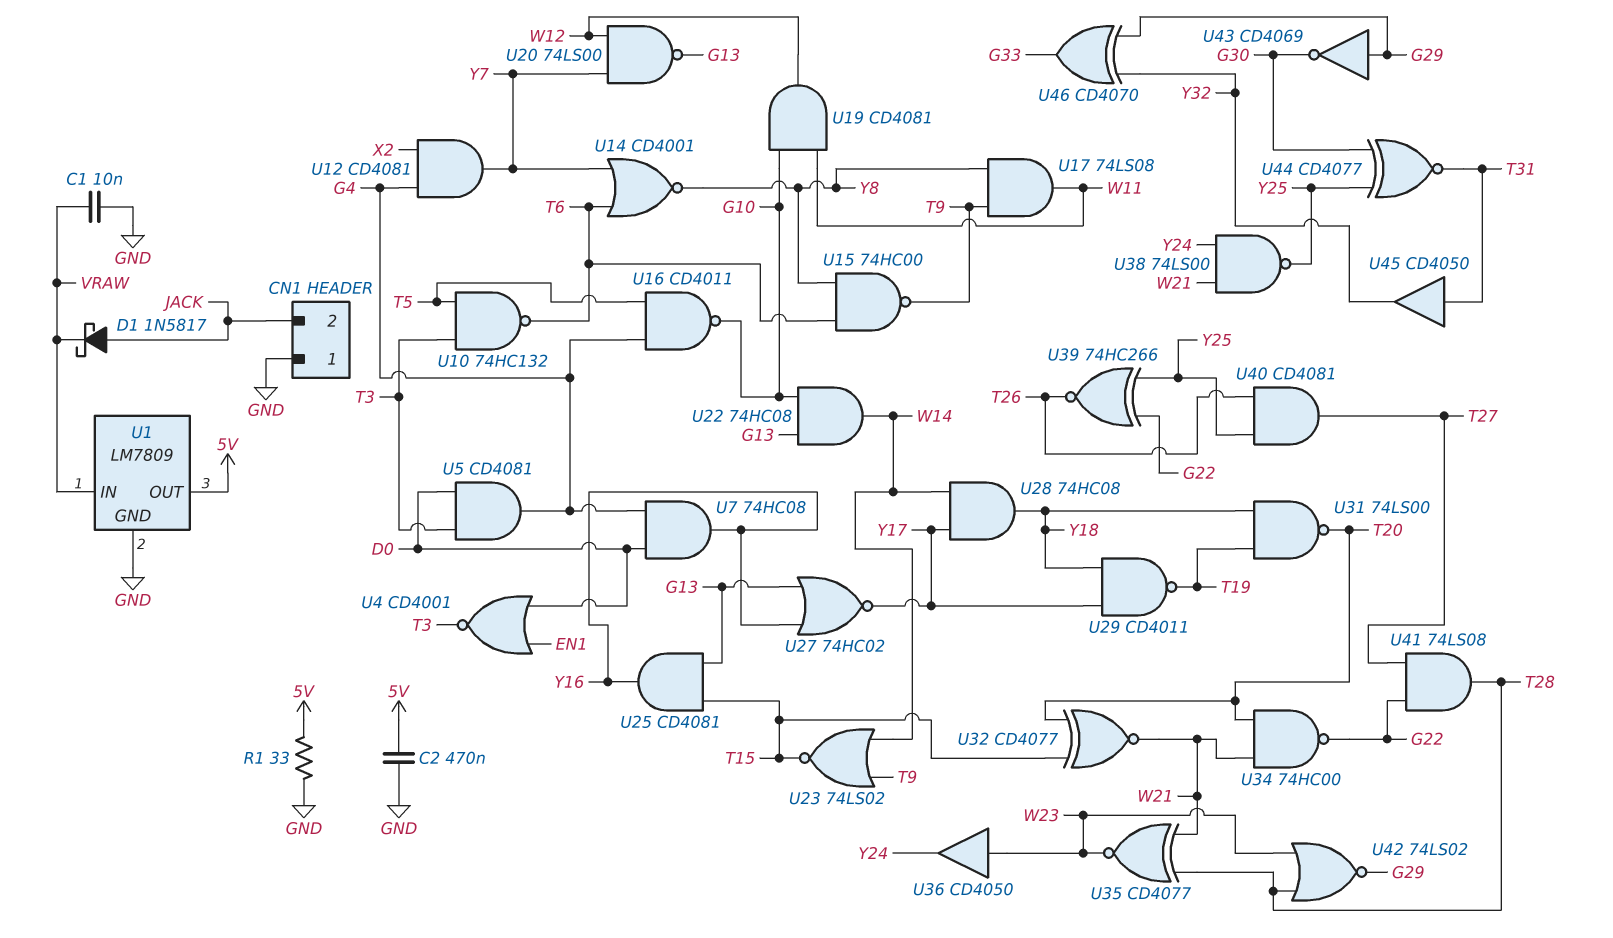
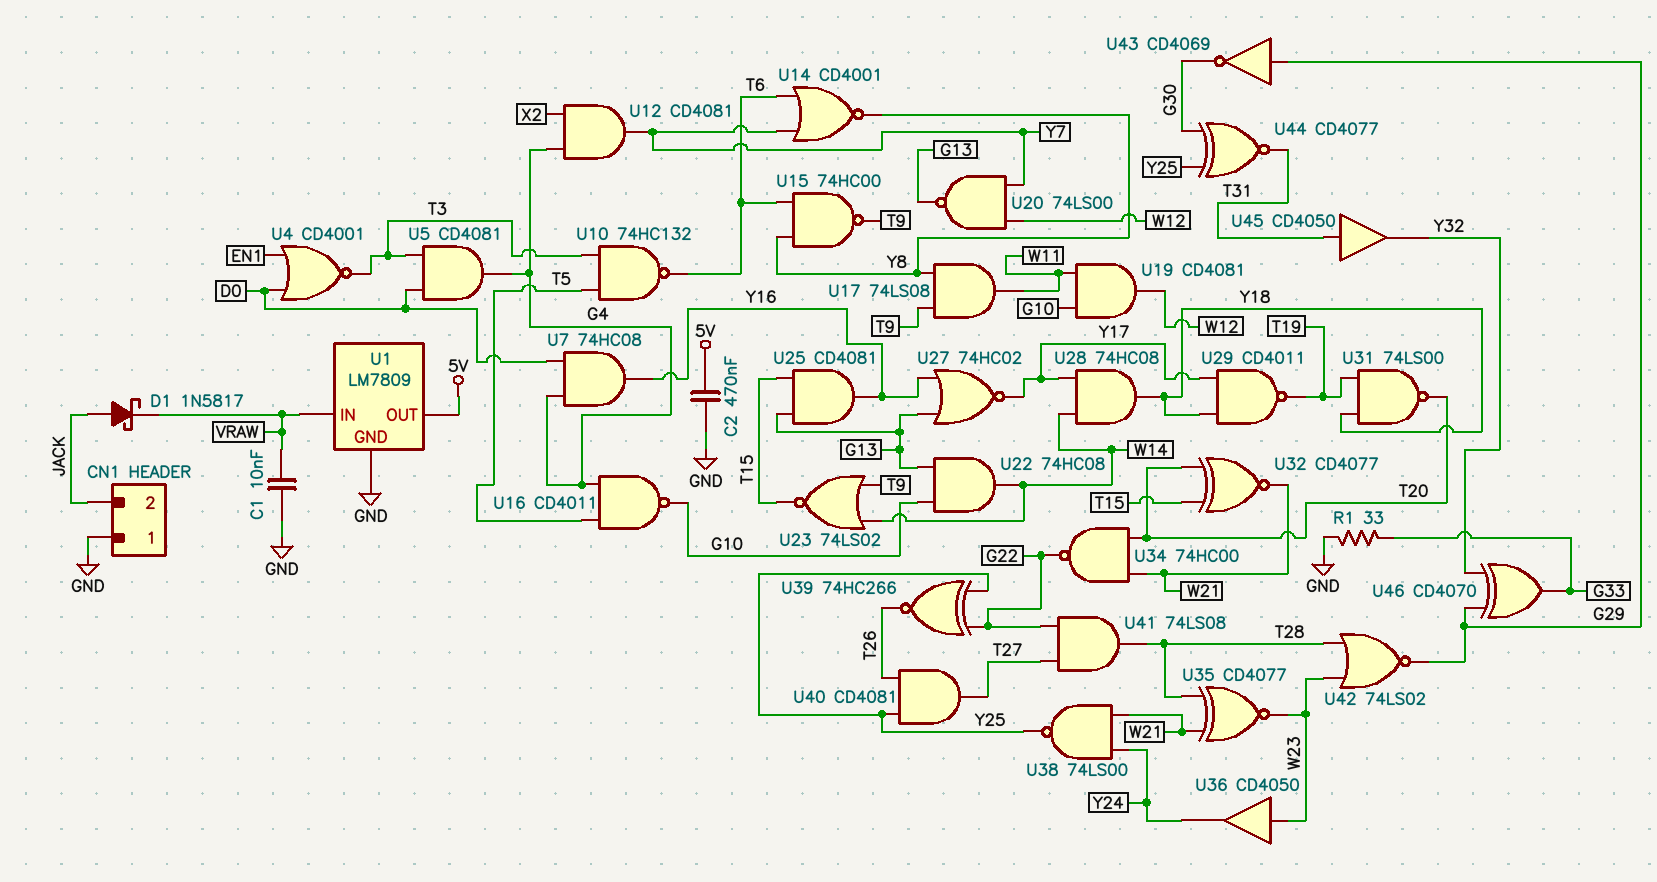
R1: 33 (5V, GND) -> 33 (G33, GND)

